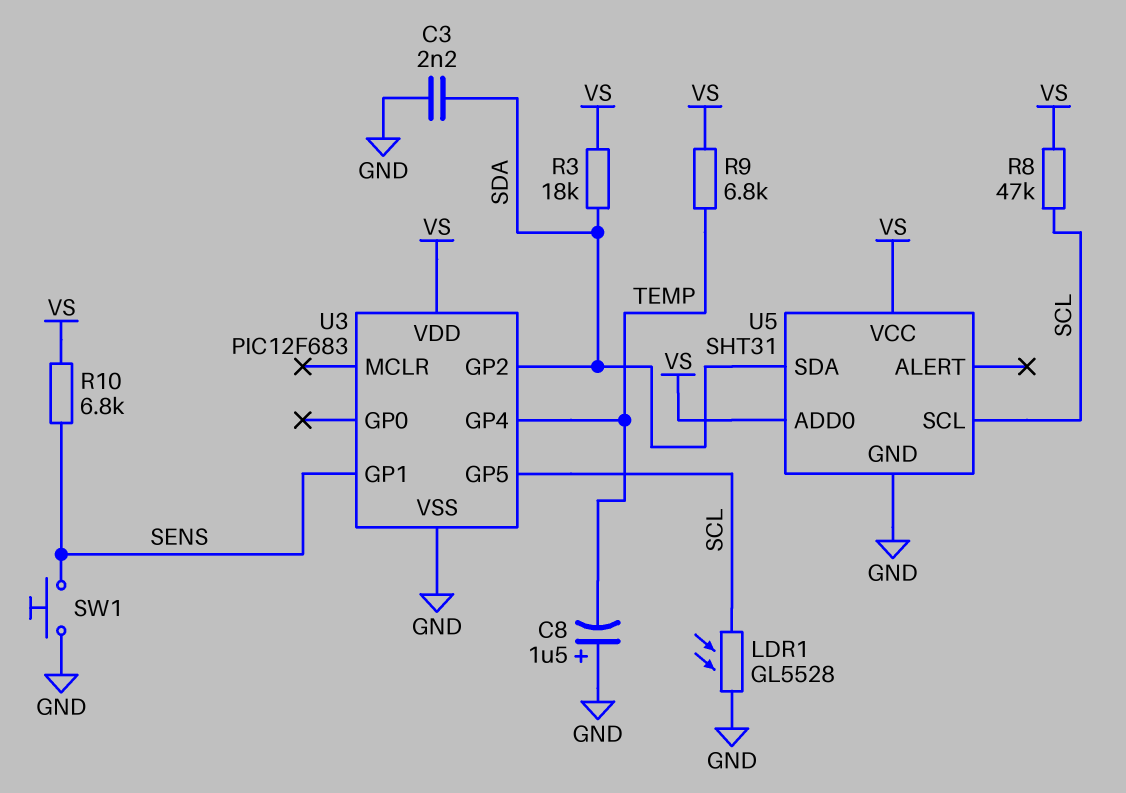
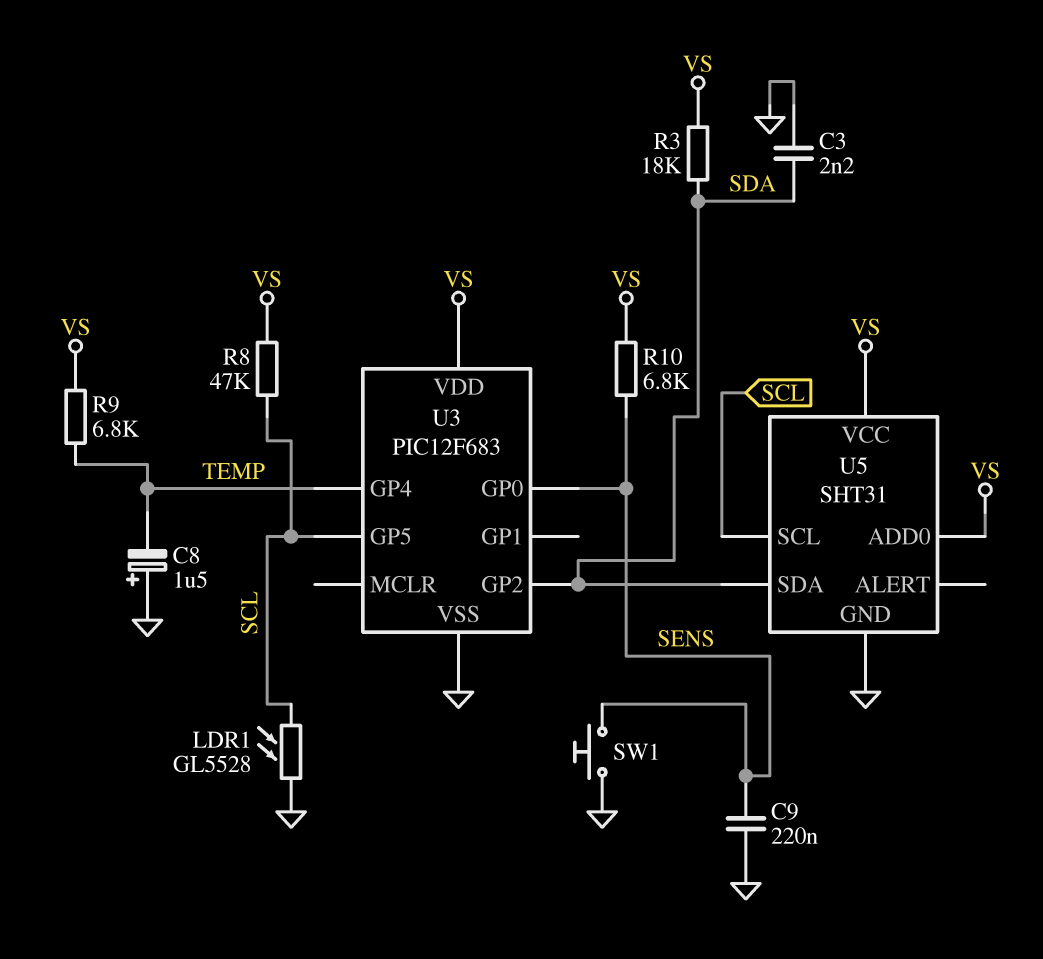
C9: none -> 220nF (GND, SENS)
U3 pin GP0: none -> SENS
U3 pin GP1: SENS -> none

